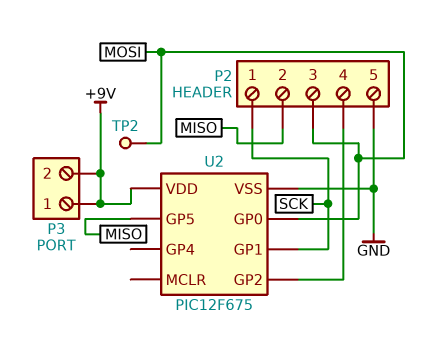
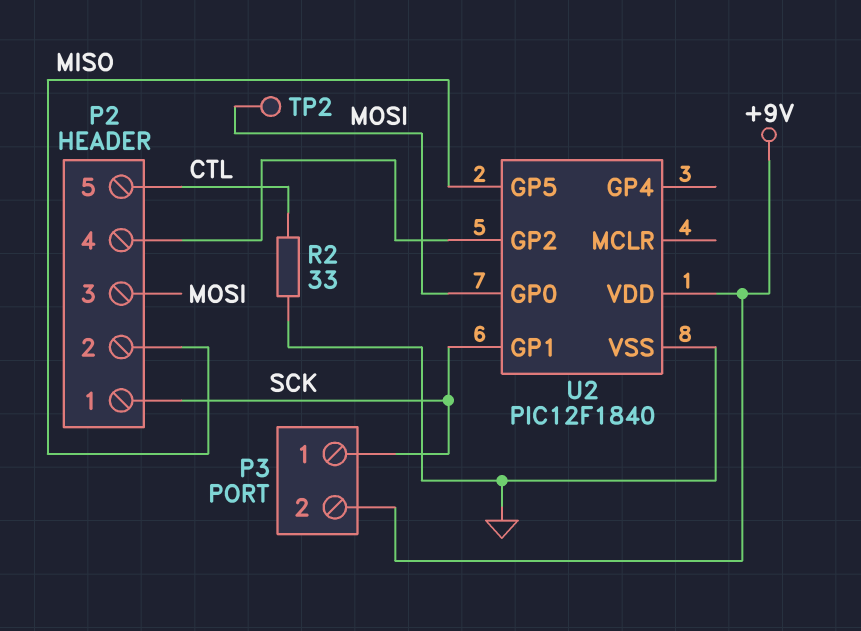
P2 pin 5: GND -> CTL
P3 pin 1: +9V -> SCK
R2: none -> 33 (CTL, GND)
U2: PIC12F675 -> PIC12F1840

